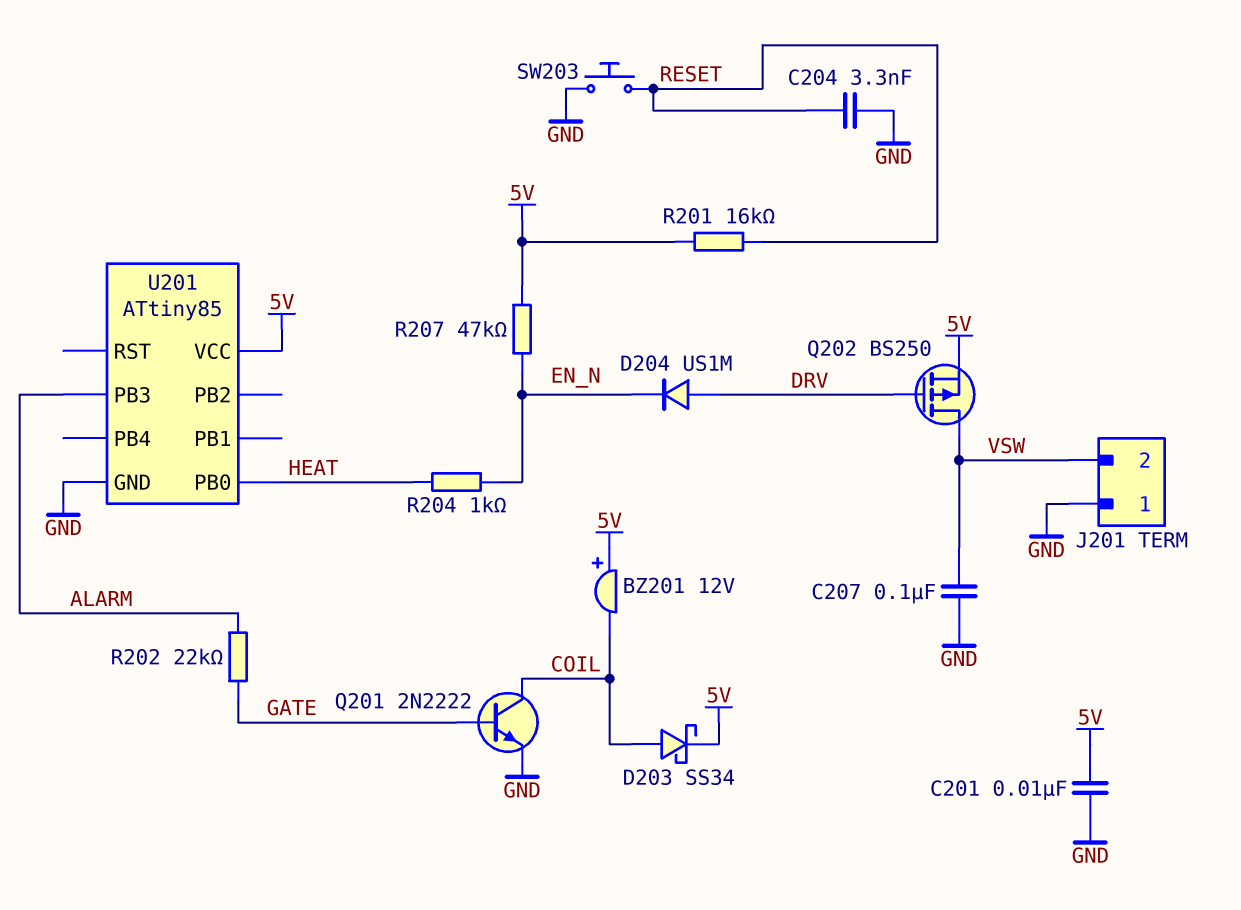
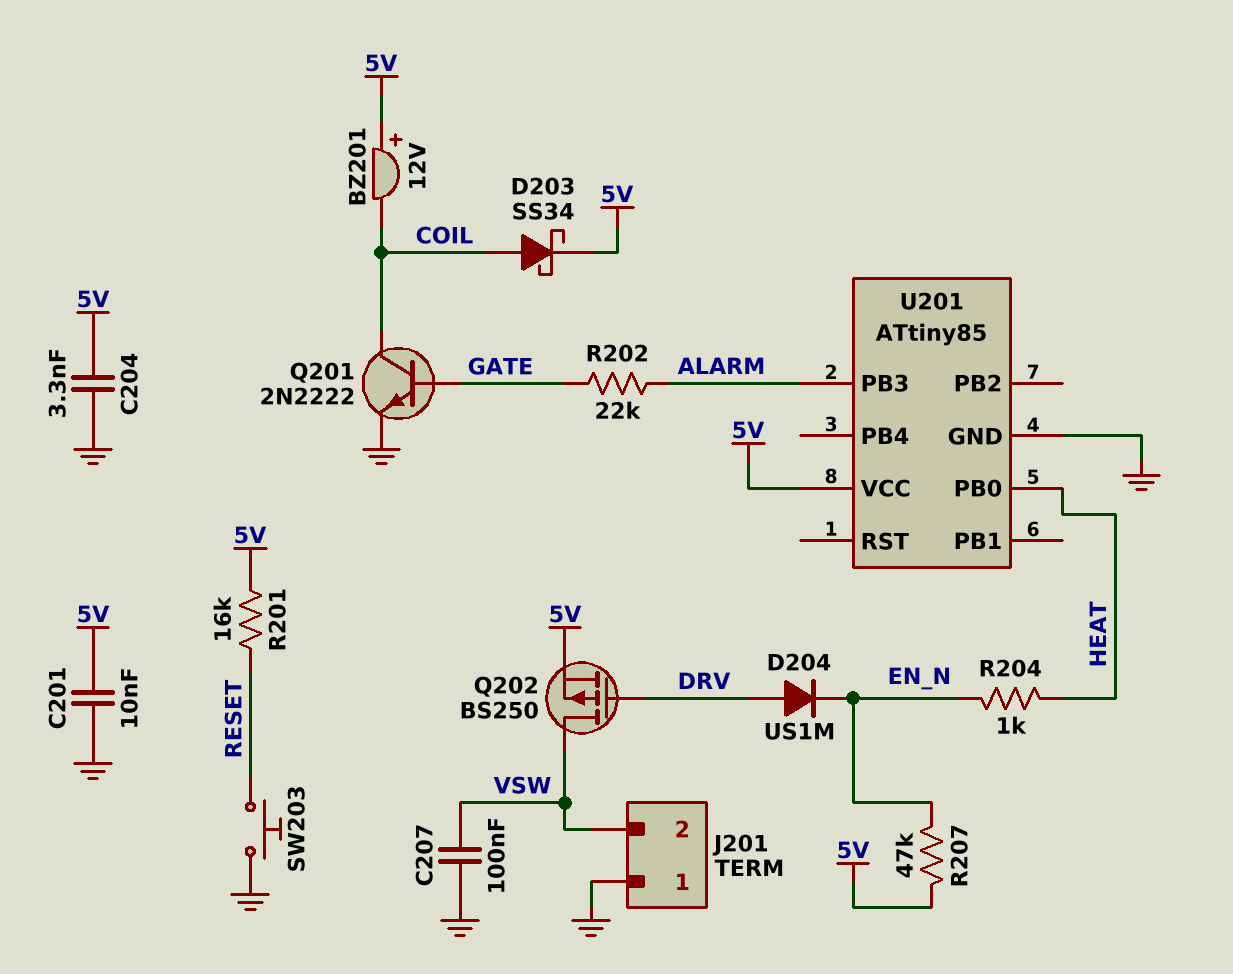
C204: 3.3nF (GND, RESET) -> 3.3nF (5V, GND)

